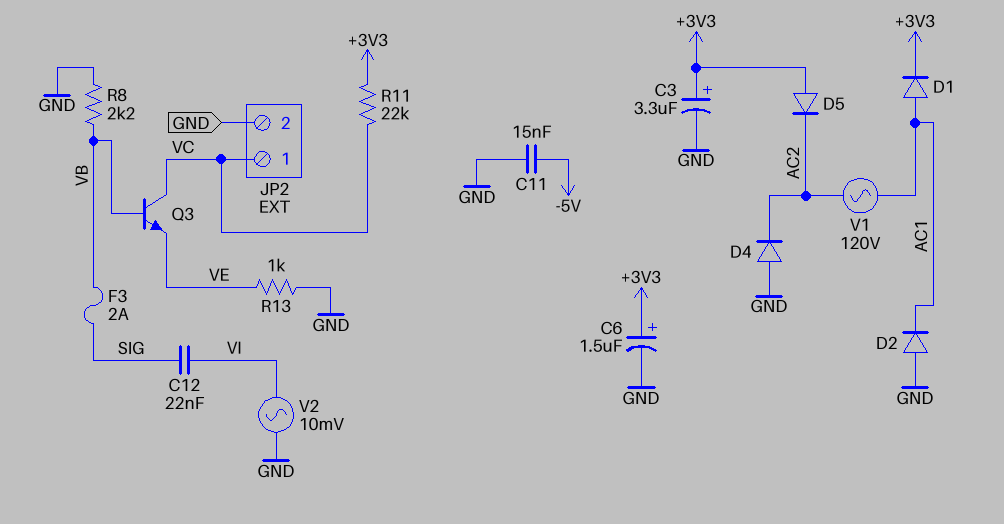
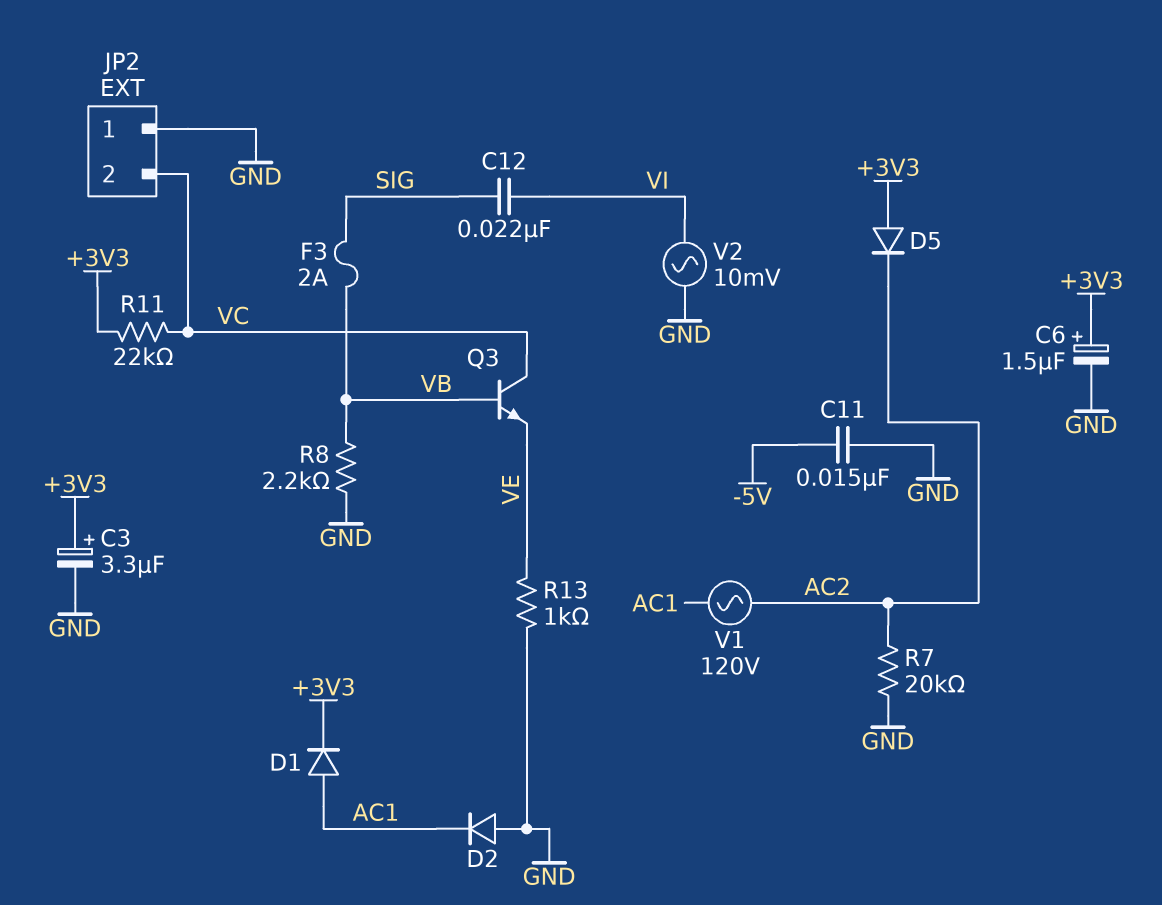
D4: diode (A GND, K AC2) -> none
JP2 pin 1: VC -> GND
JP2 pin 2: GND -> VC
R7: none -> 20k (AC2, GND)

